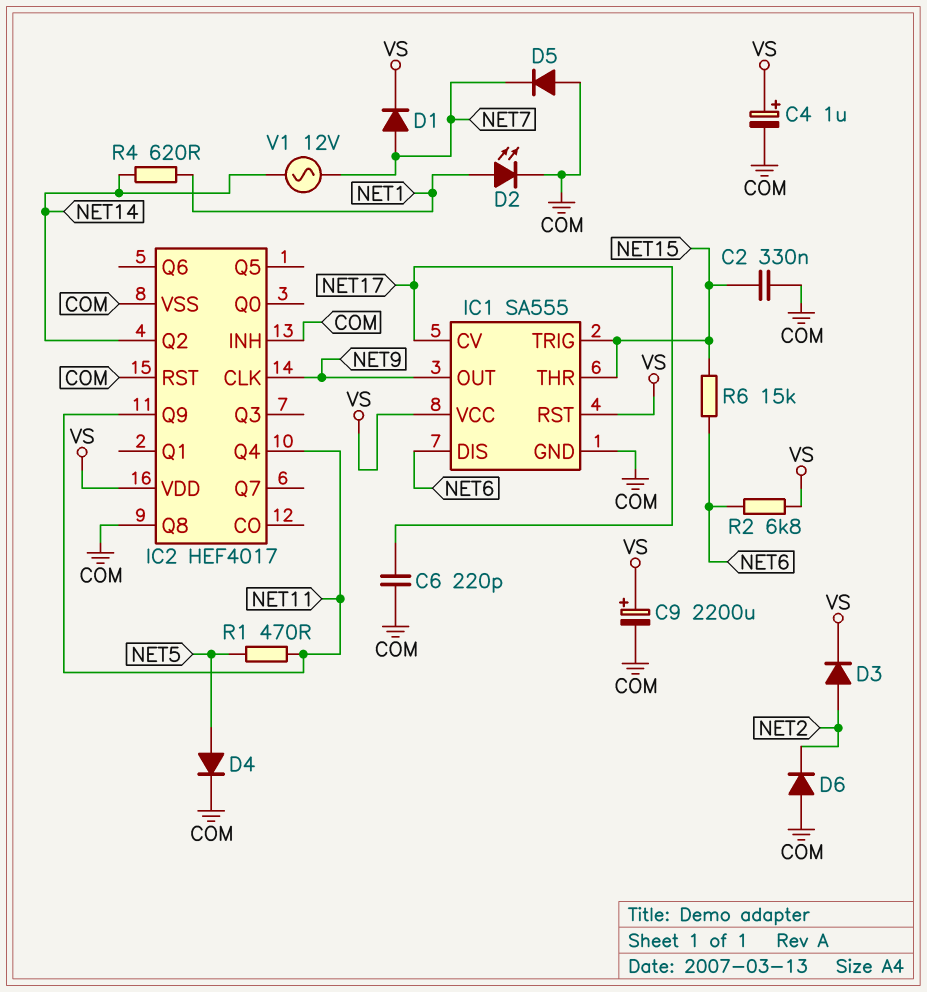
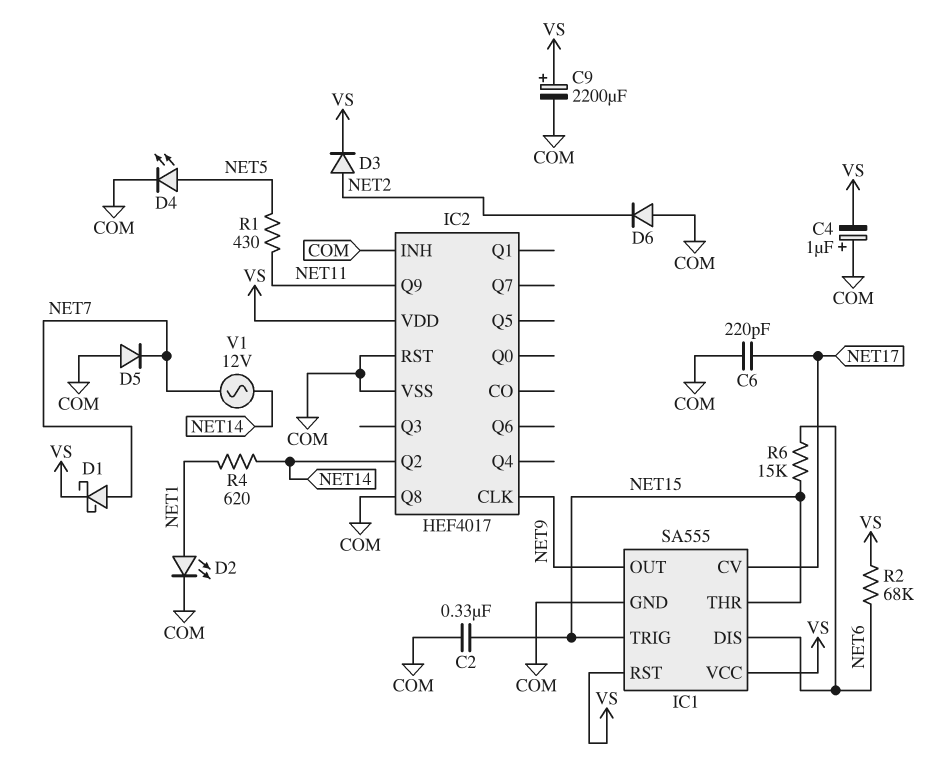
C4: 1uF (plus VS, minus COM) -> 1uF (plus COM, minus VS)
D1: diode (A NET7, K VS) -> schottky (A NET7, K VS)
D4: diode (A NET5, K COM) -> LED (A NET5, K COM)
IC2 pin Q4: NET11 -> none
R1: 470 (NET5, NET11) -> 430 (NET5, NET11)
R2: 6.8k (NET6, VS) -> 68k (NET6, VS)

